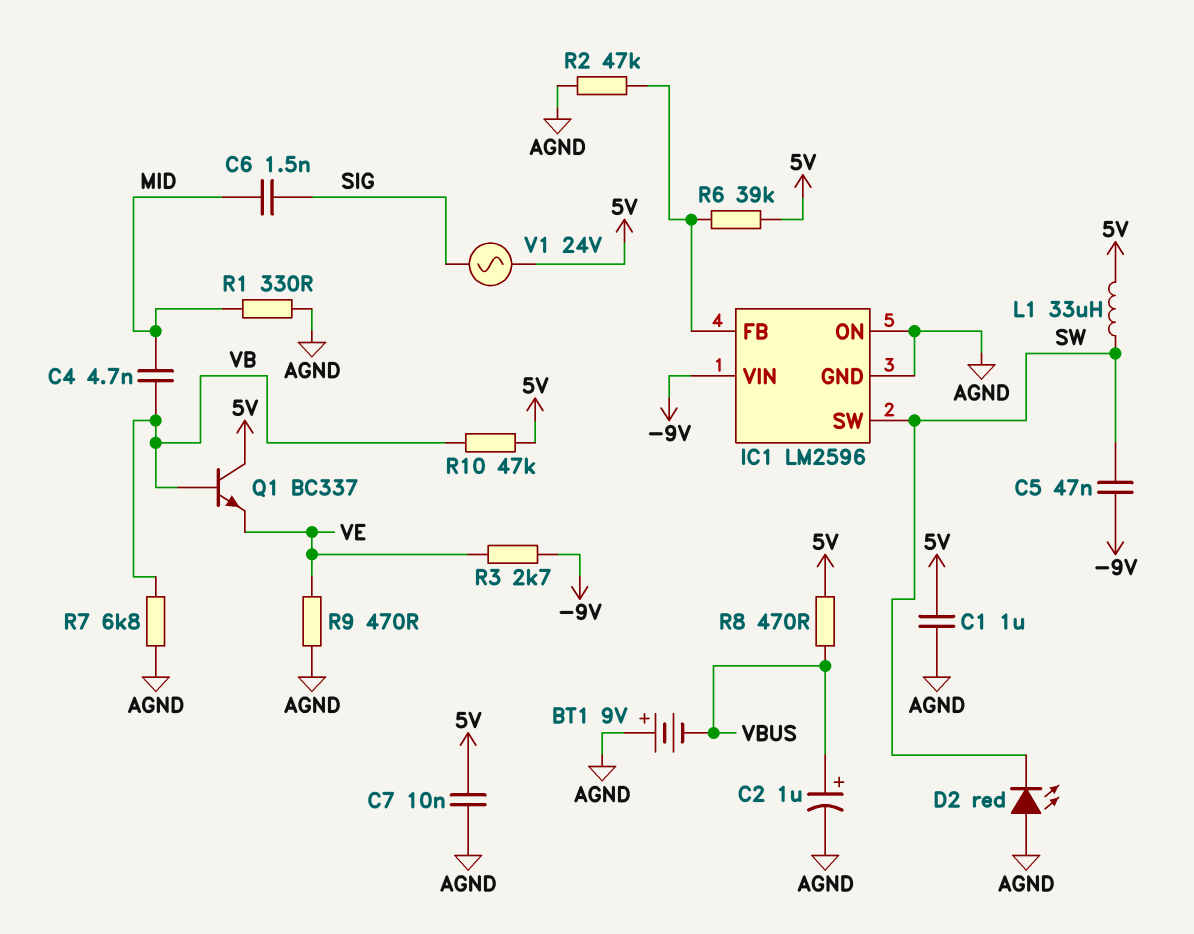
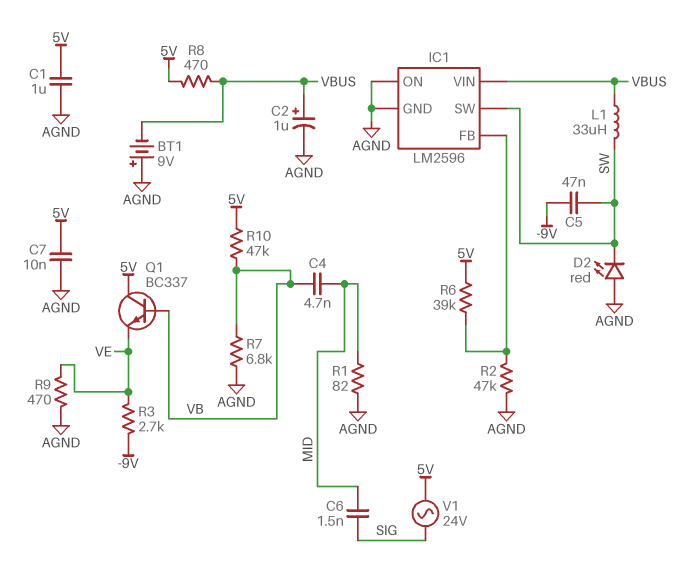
IC1 pin VIN: -9V -> VBUS
L1: 33uH (5V, SW) -> 33uH (SW, VBUS)
R1: 330 (AGND, MID) -> 82 (AGND, MID)

